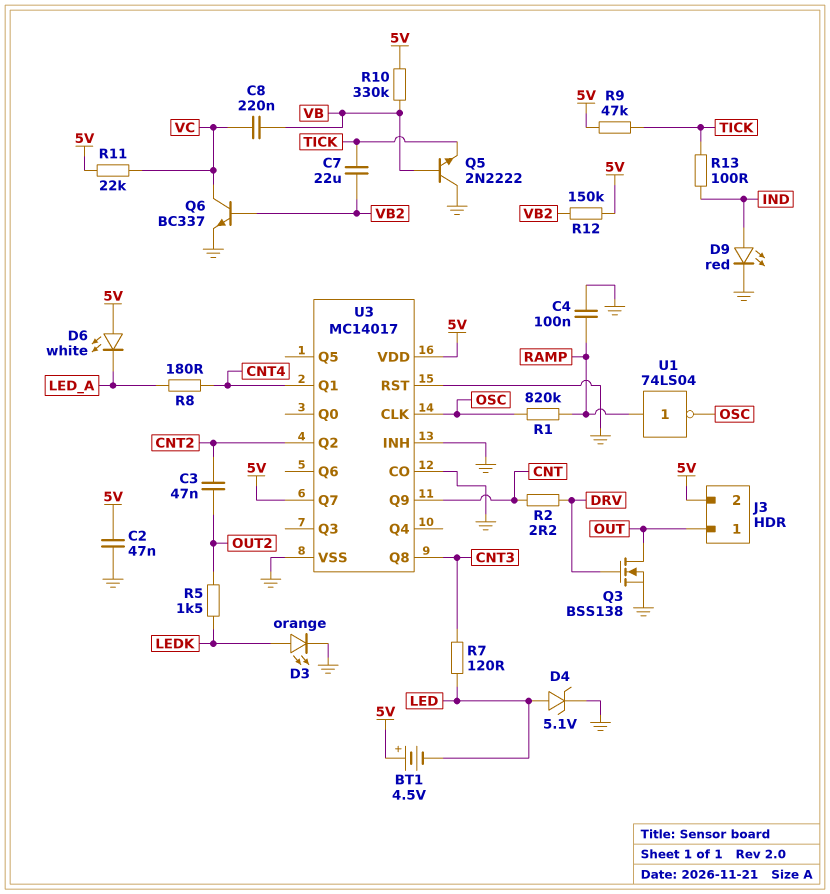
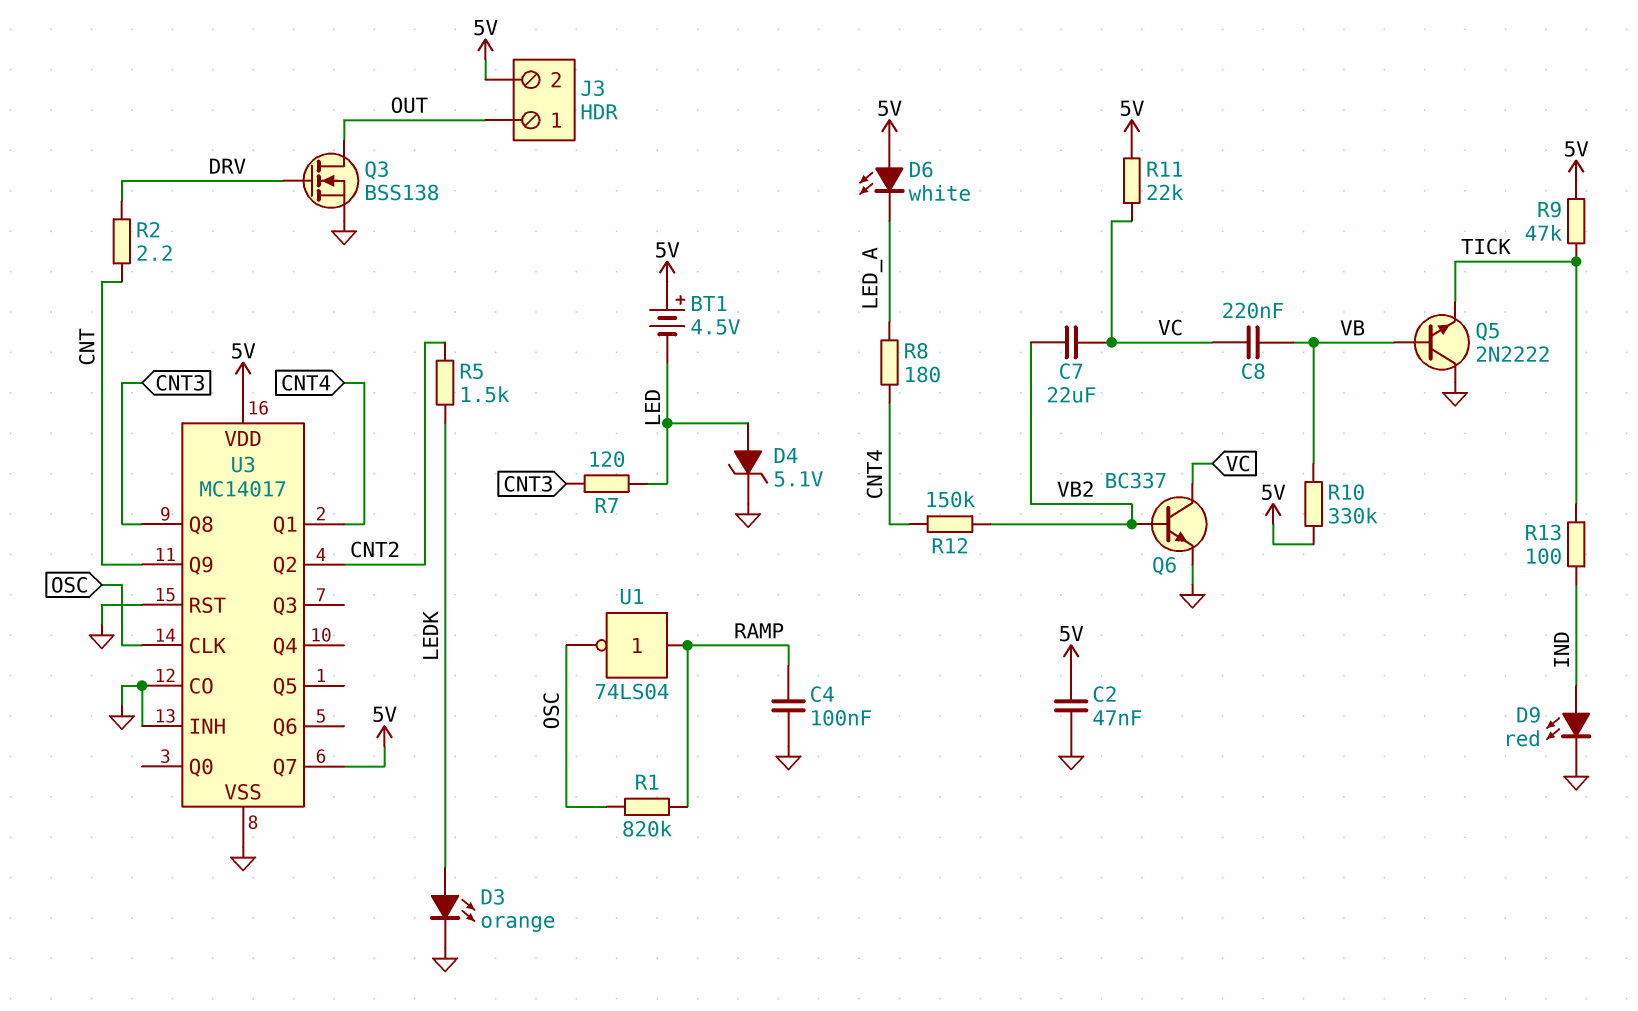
C3: 47nF (CNT2, OUT2) -> none
C7: 22uF (TICK, VB2) -> 22uF (VB2, VC)
R5: 1.5k (LEDK, OUT2) -> 1.5k (CNT2, LEDK)
R12: 150k (5V, VB2) -> 150k (CNT4, VB2)

